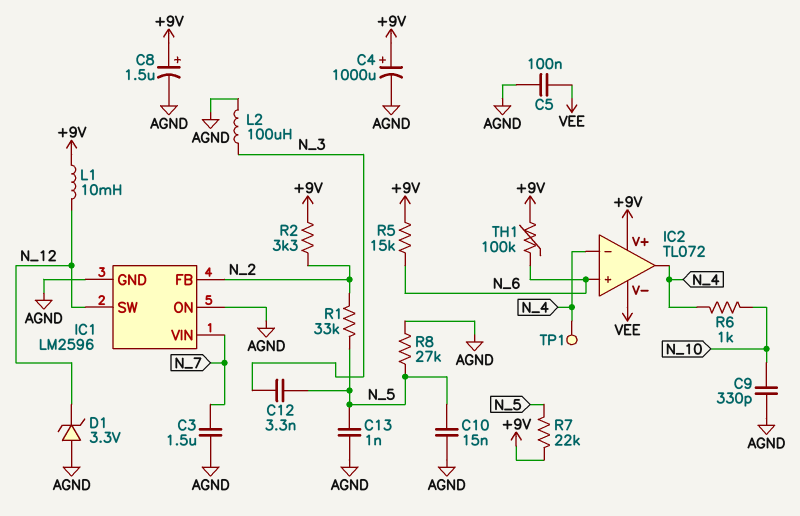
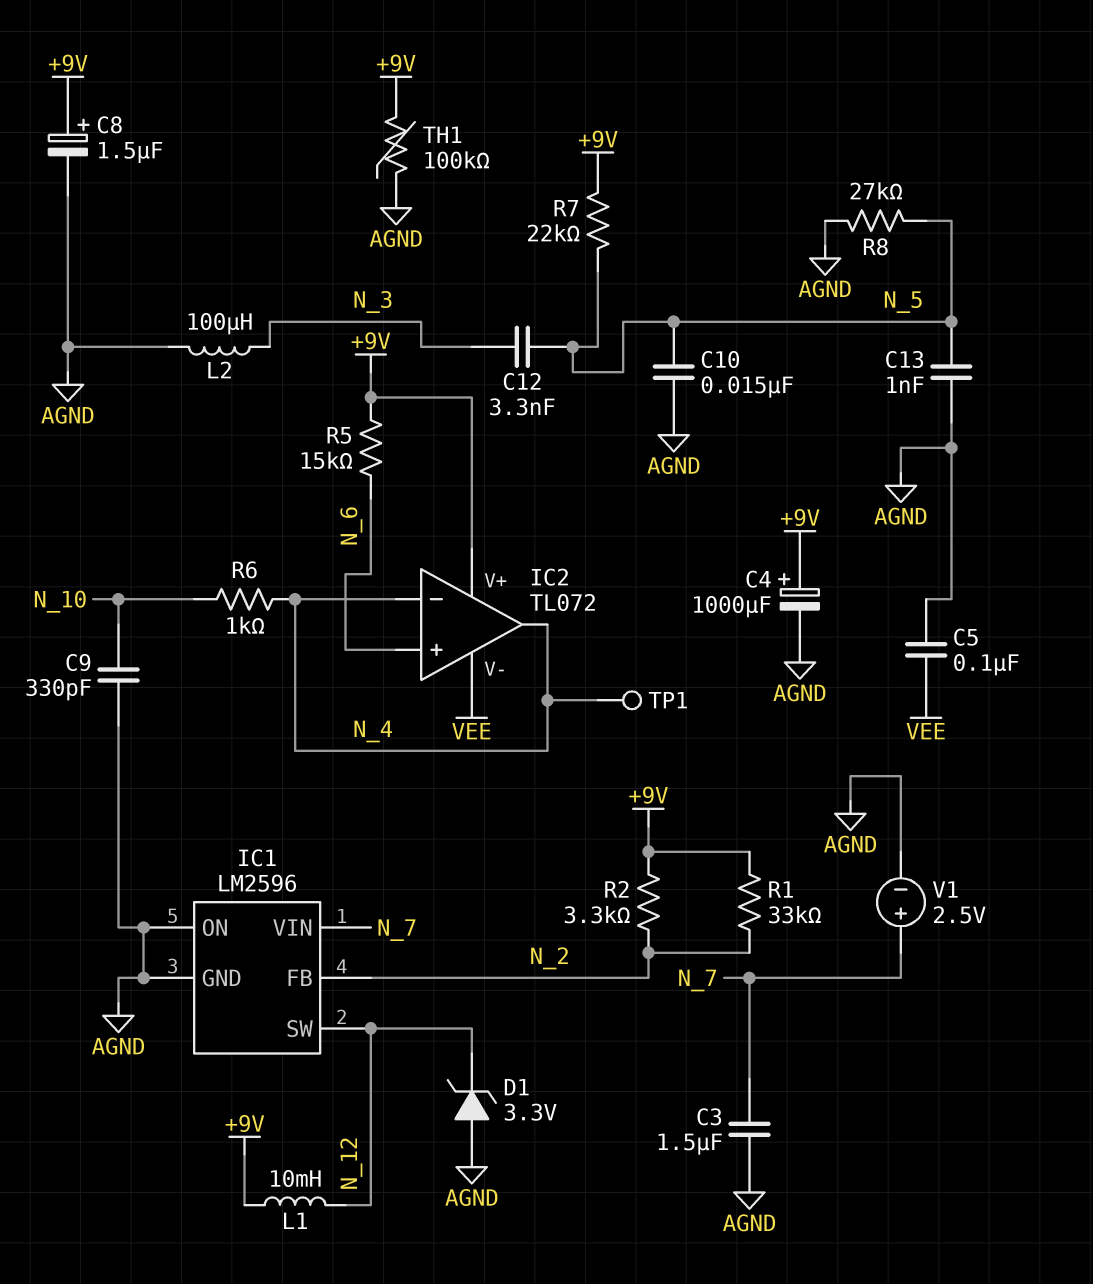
R1: 33k (N_2, N_5) -> 33k (+9V, N_2)
TH1: 100k (+9V, N_6) -> 100k (+9V, AGND)
V1: none -> 2.5V (plus N_7, minus AGND)

